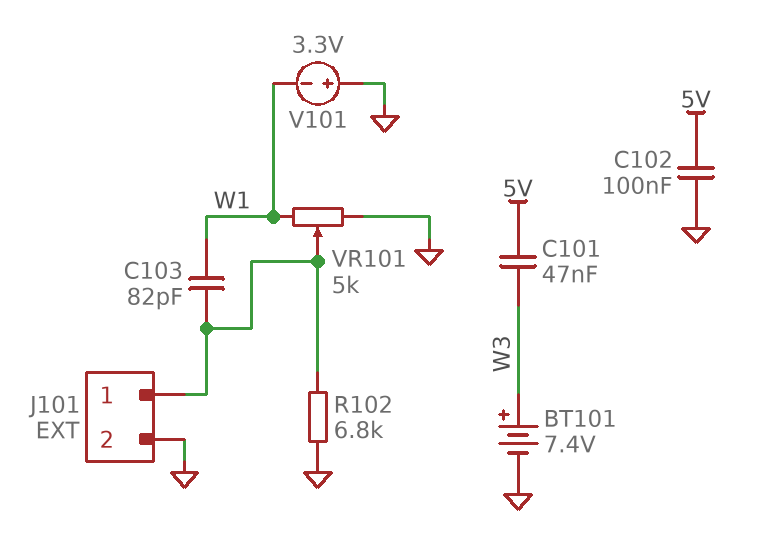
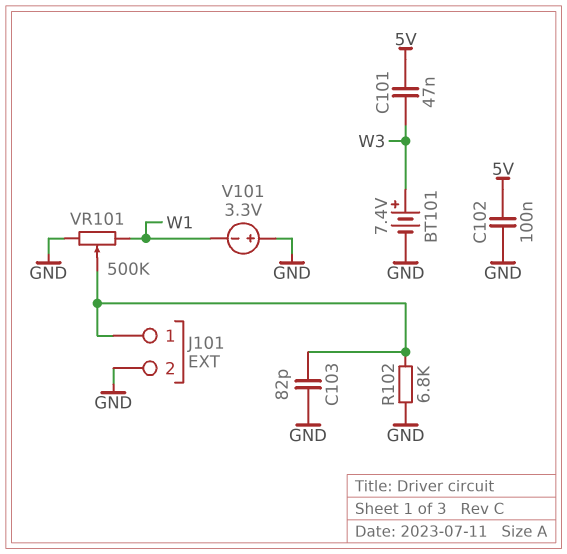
C103: 82pF (J101/1, W1) -> 82pF (GND, J101/1)
VR101: 5k (GND, W1, wiper J101/1) -> 500k (GND, W1, wiper J101/1)

